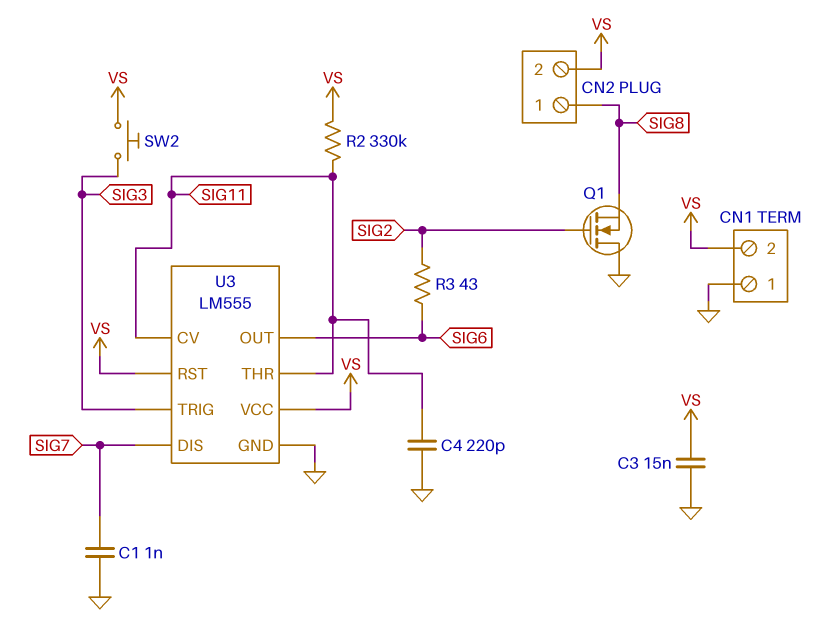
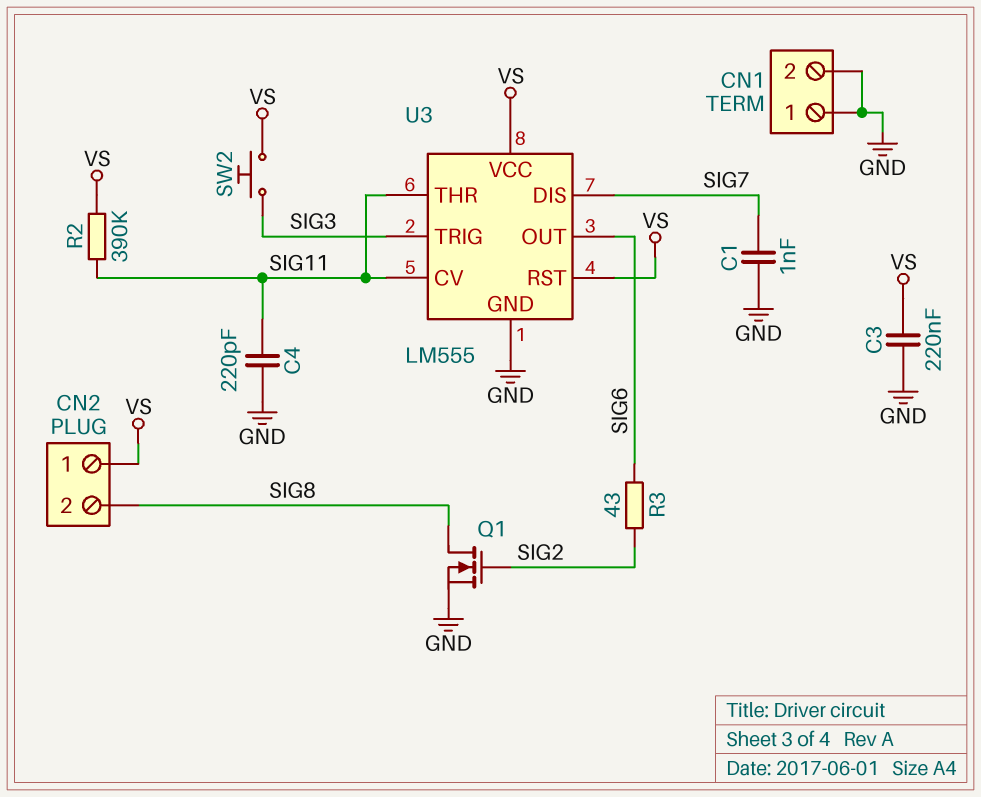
C3: 15nF (GND, VS) -> 220nF (GND, VS)
CN1 pin 2: VS -> GND
CN2 pin 1: SIG8 -> VS
CN2 pin 2: VS -> SIG8
Q1: NMOS (G SIG2, D GND, S SIG8) -> NMOS (G SIG2, D SIG8, S GND)
R2: 330k (SIG11, VS) -> 390k (SIG11, VS)

